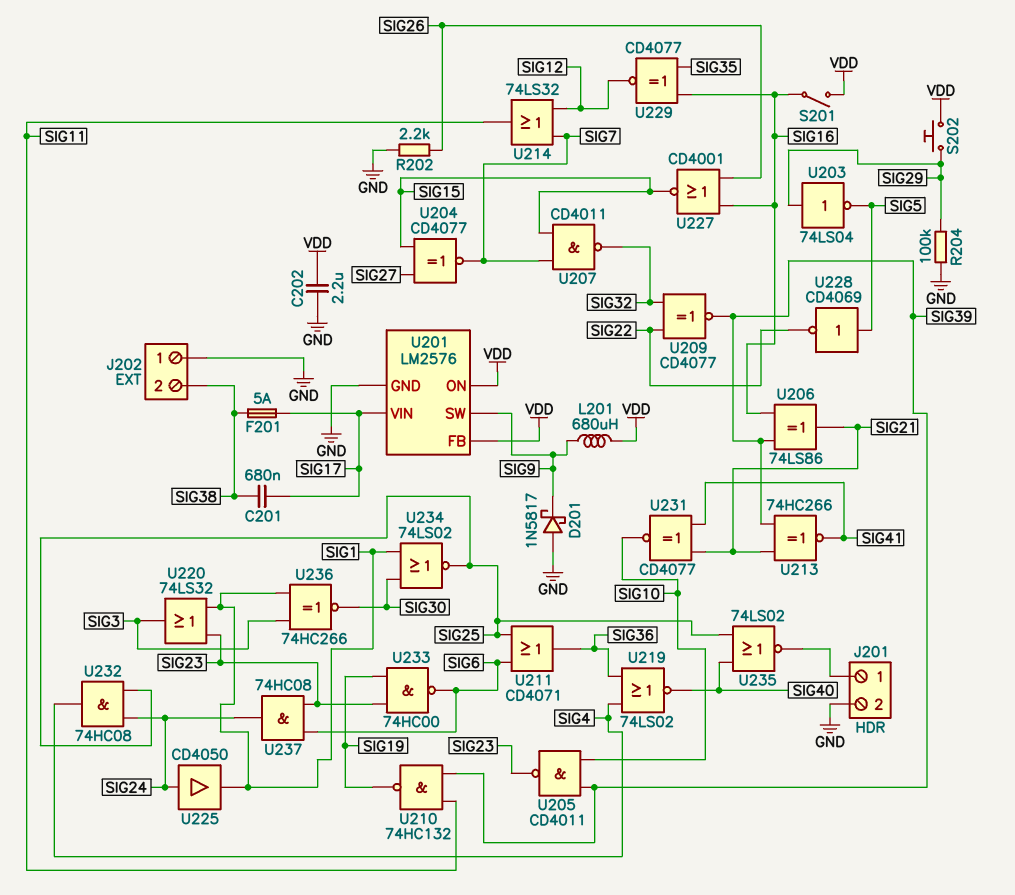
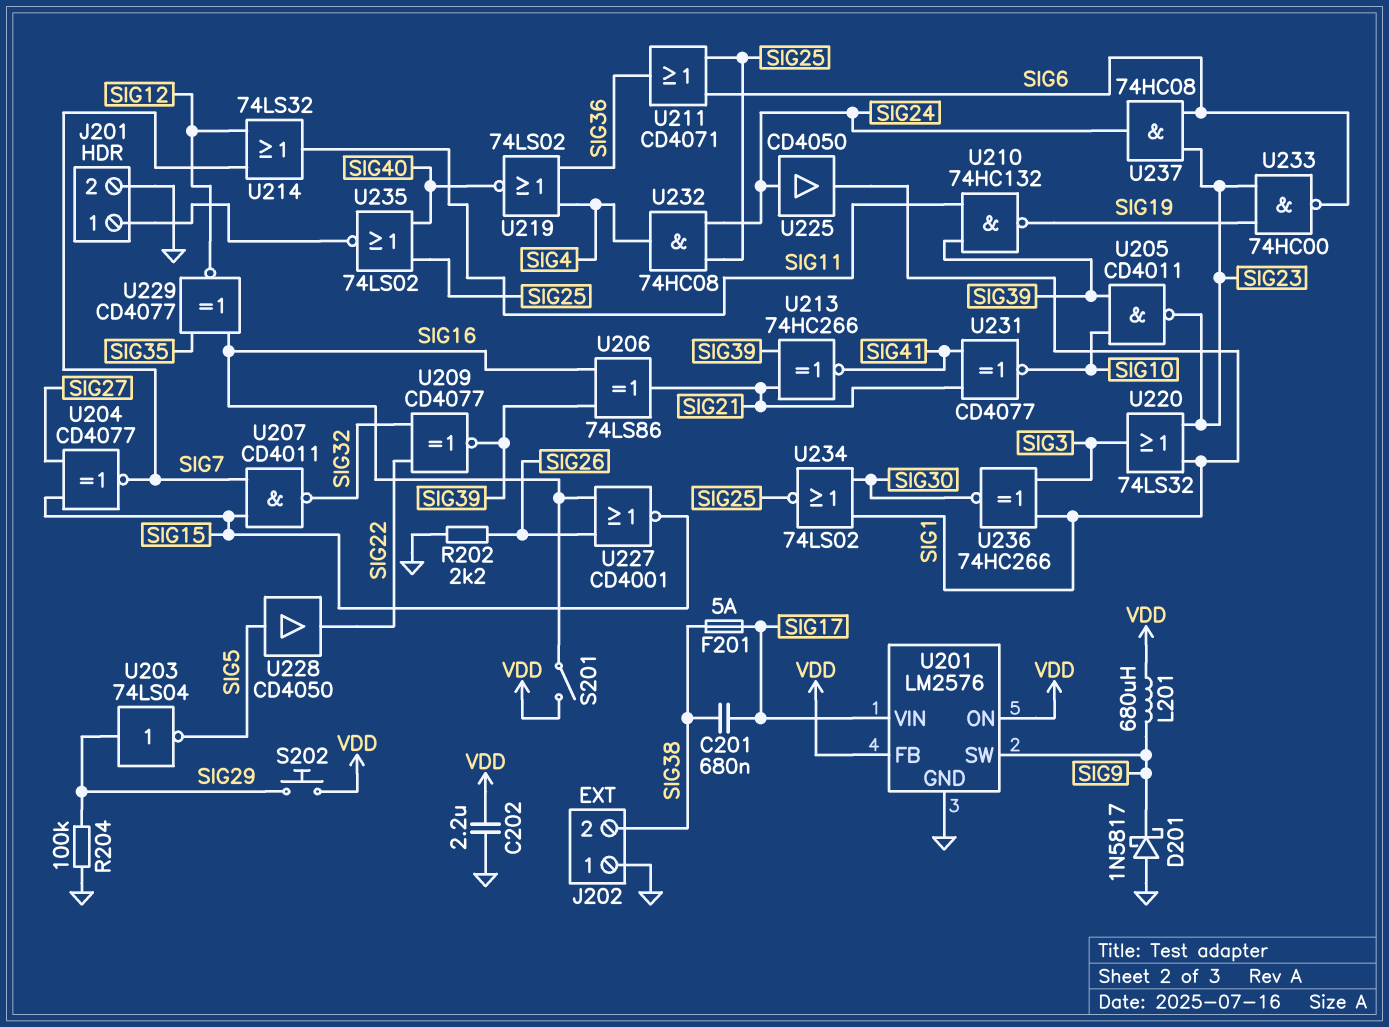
U228: NOT CD4069 (in SIG5, out SIG22) -> buffer CD4050 (in SIG5, out SIG22)

